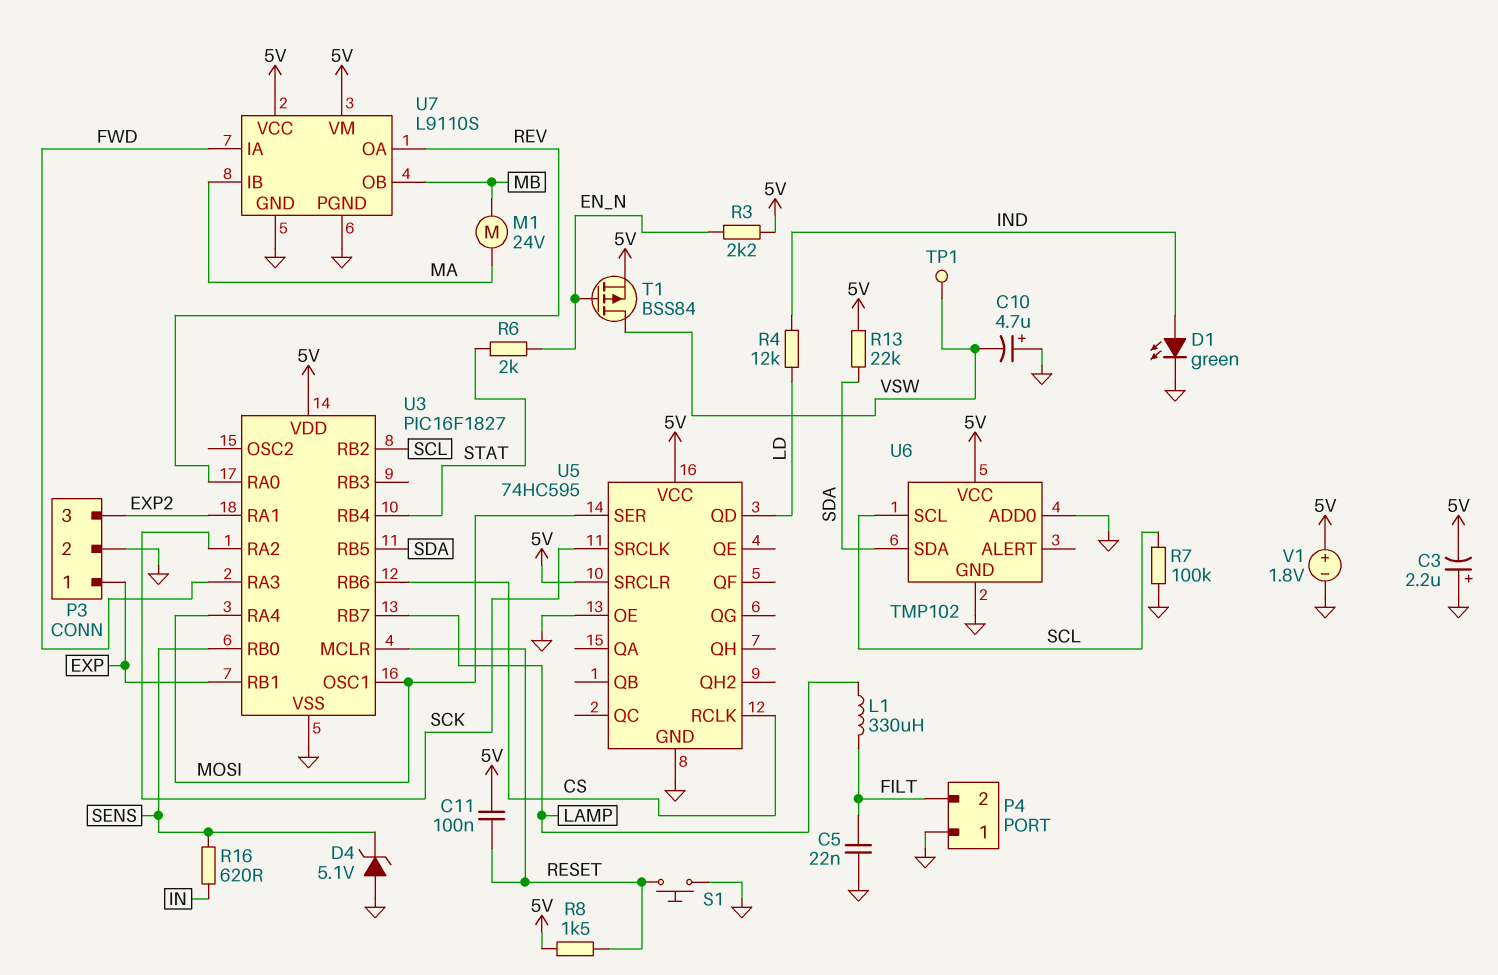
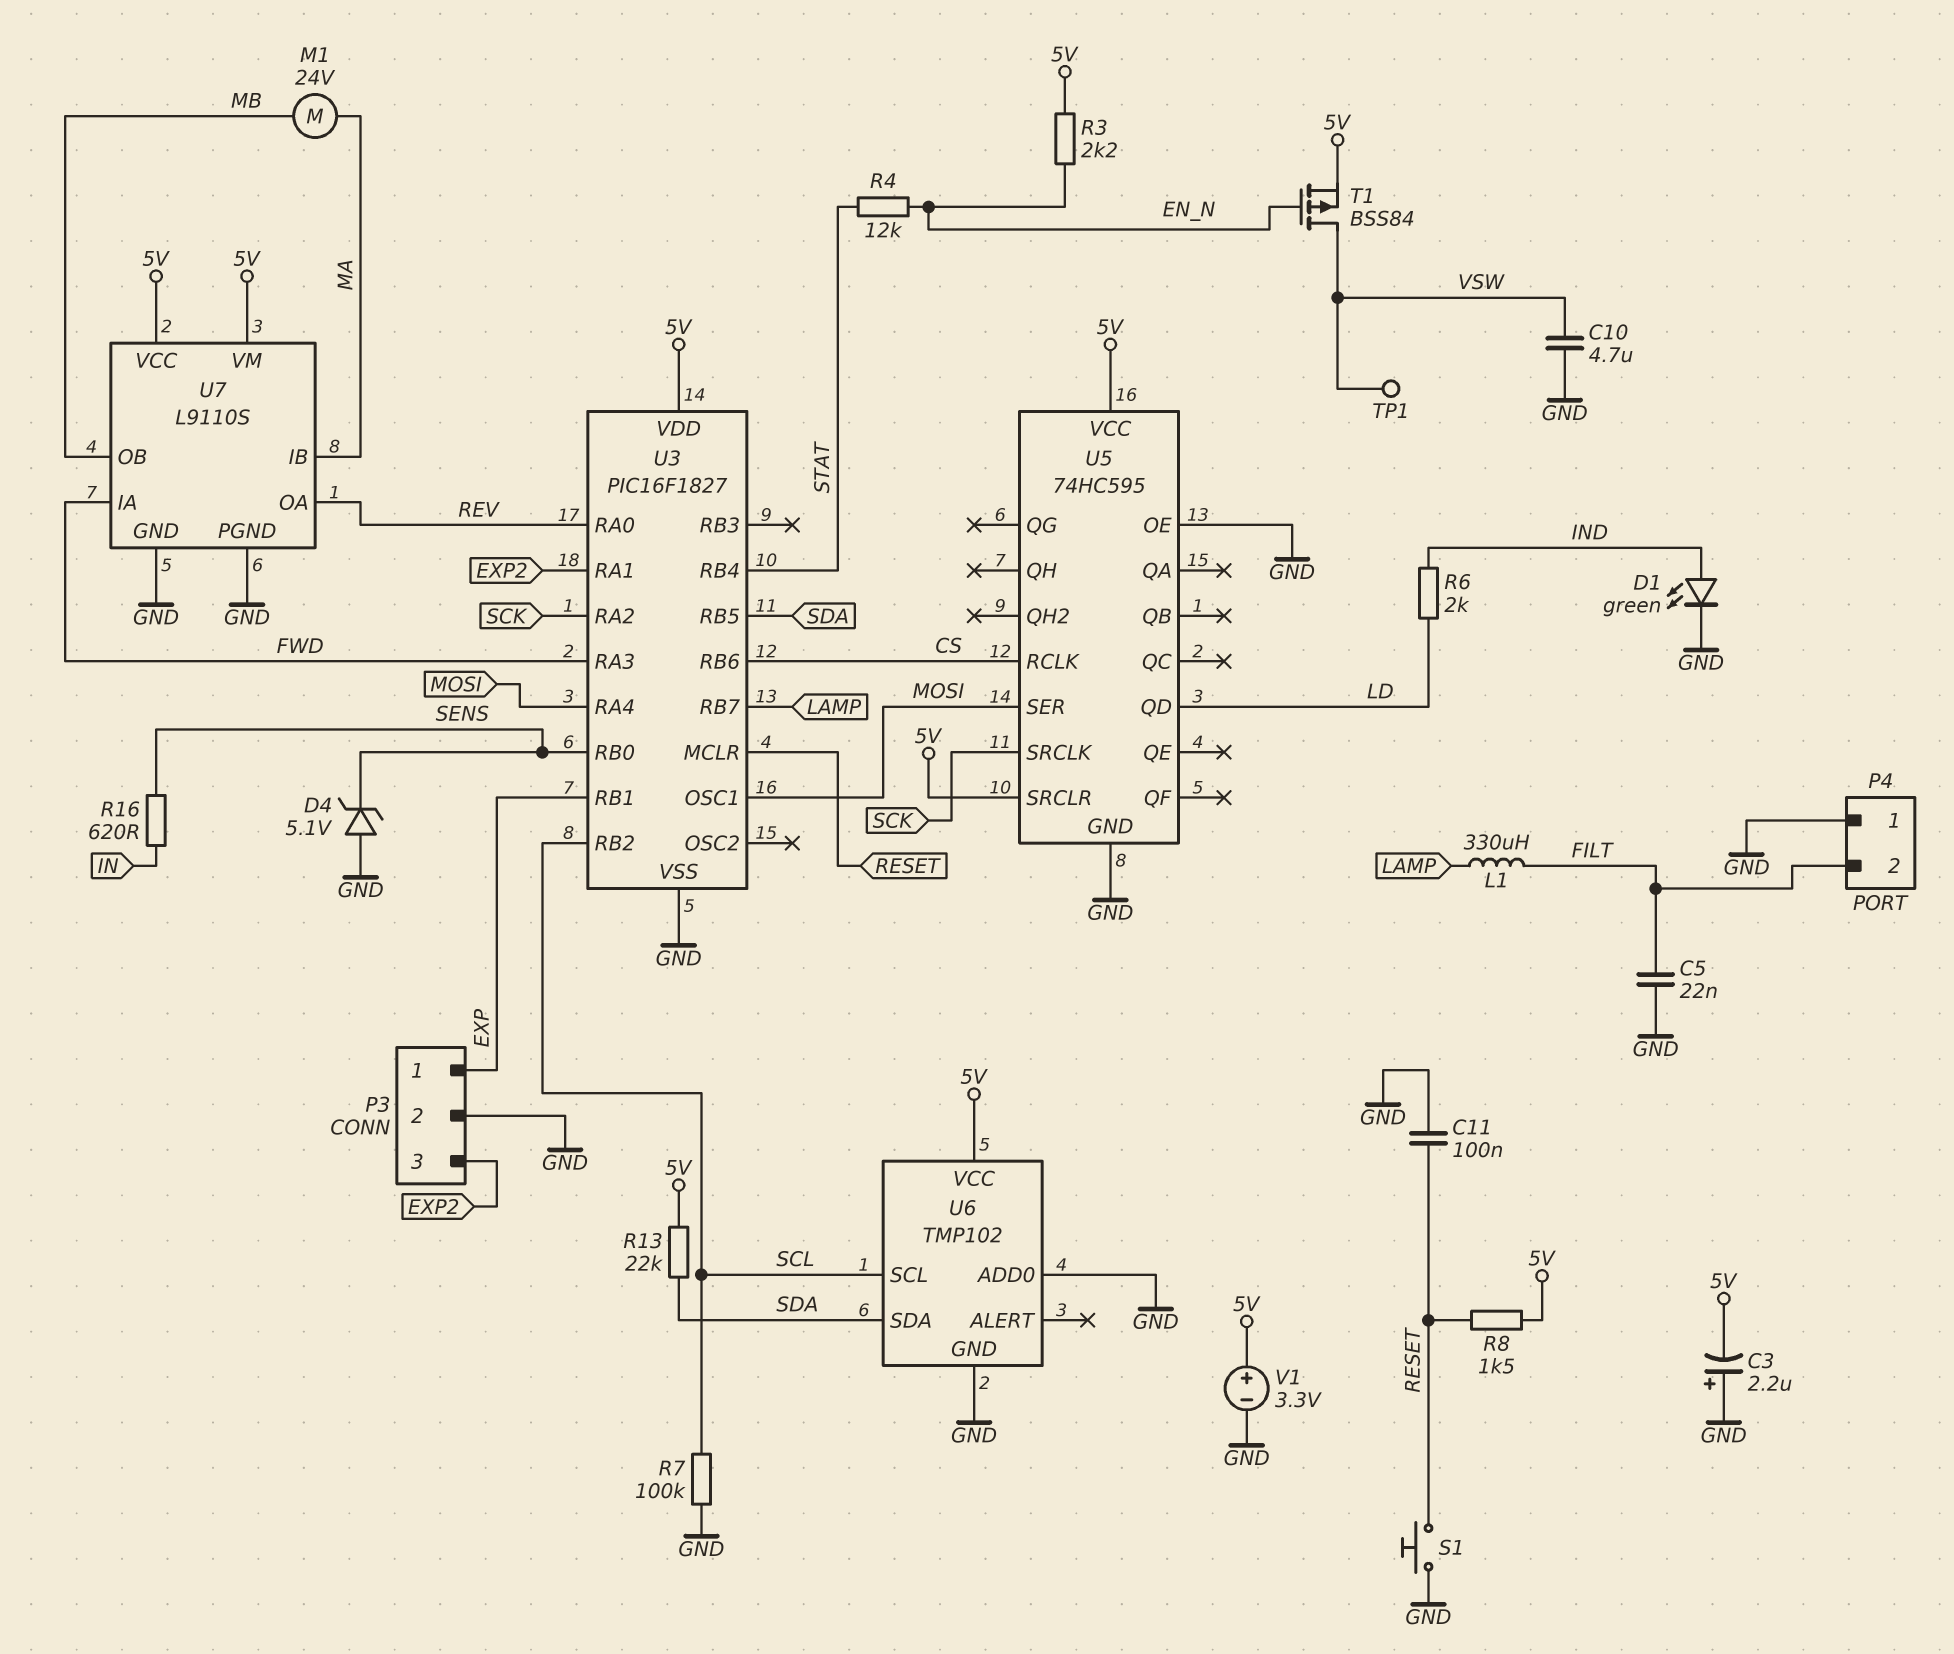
C10: 4.7uF (plus GND, minus VSW) -> 4.7uF (GND, VSW)
C11: 100nF (5V, RESET) -> 100nF (GND, RESET)
R4: 12k (IND, LD) -> 12k (EN_N, STAT)
R6: 2k (EN_N, STAT) -> 2k (IND, LD)
V1: 1.8V (plus 5V, minus GND) -> 3.3V (plus 5V, minus GND)

